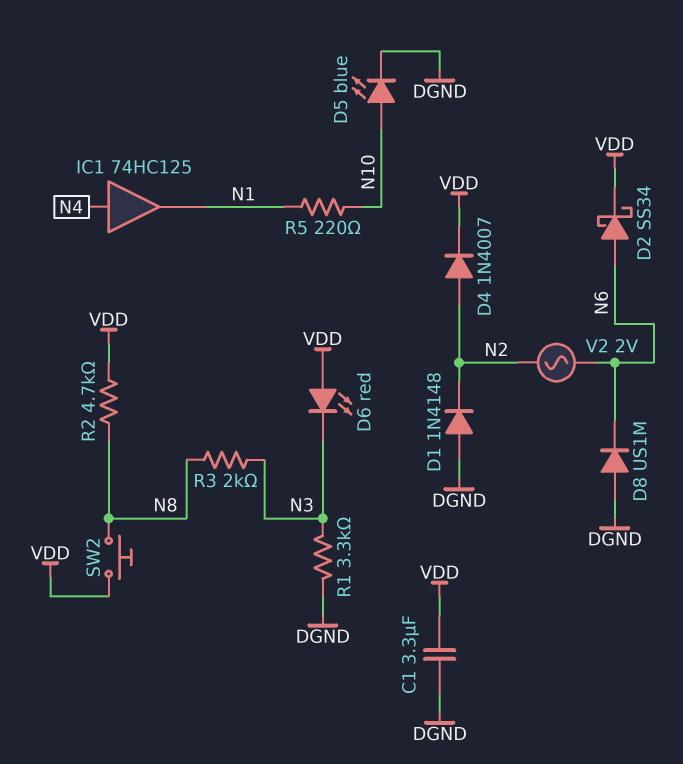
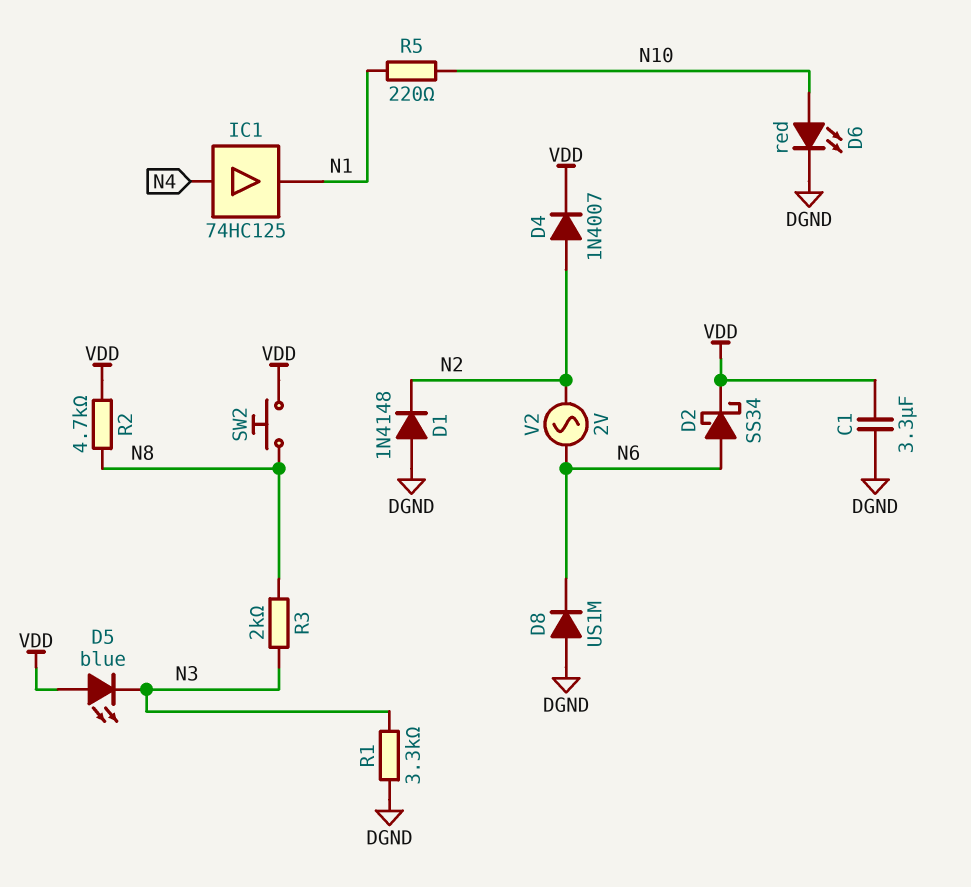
D5: LED blue (A N10, K DGND) -> LED blue (A VDD, K N3)
D6: LED red (A VDD, K N3) -> LED red (A N10, K DGND)

